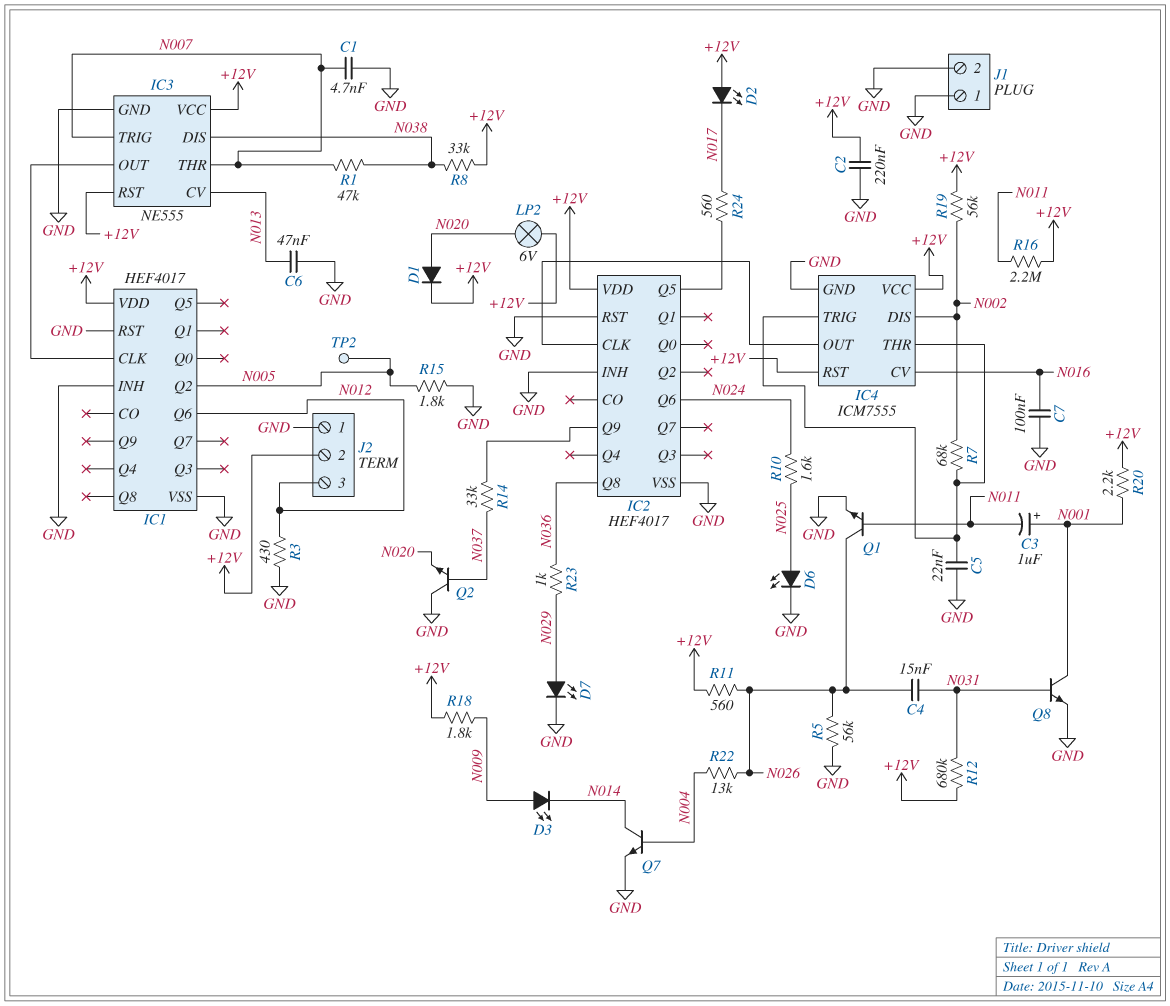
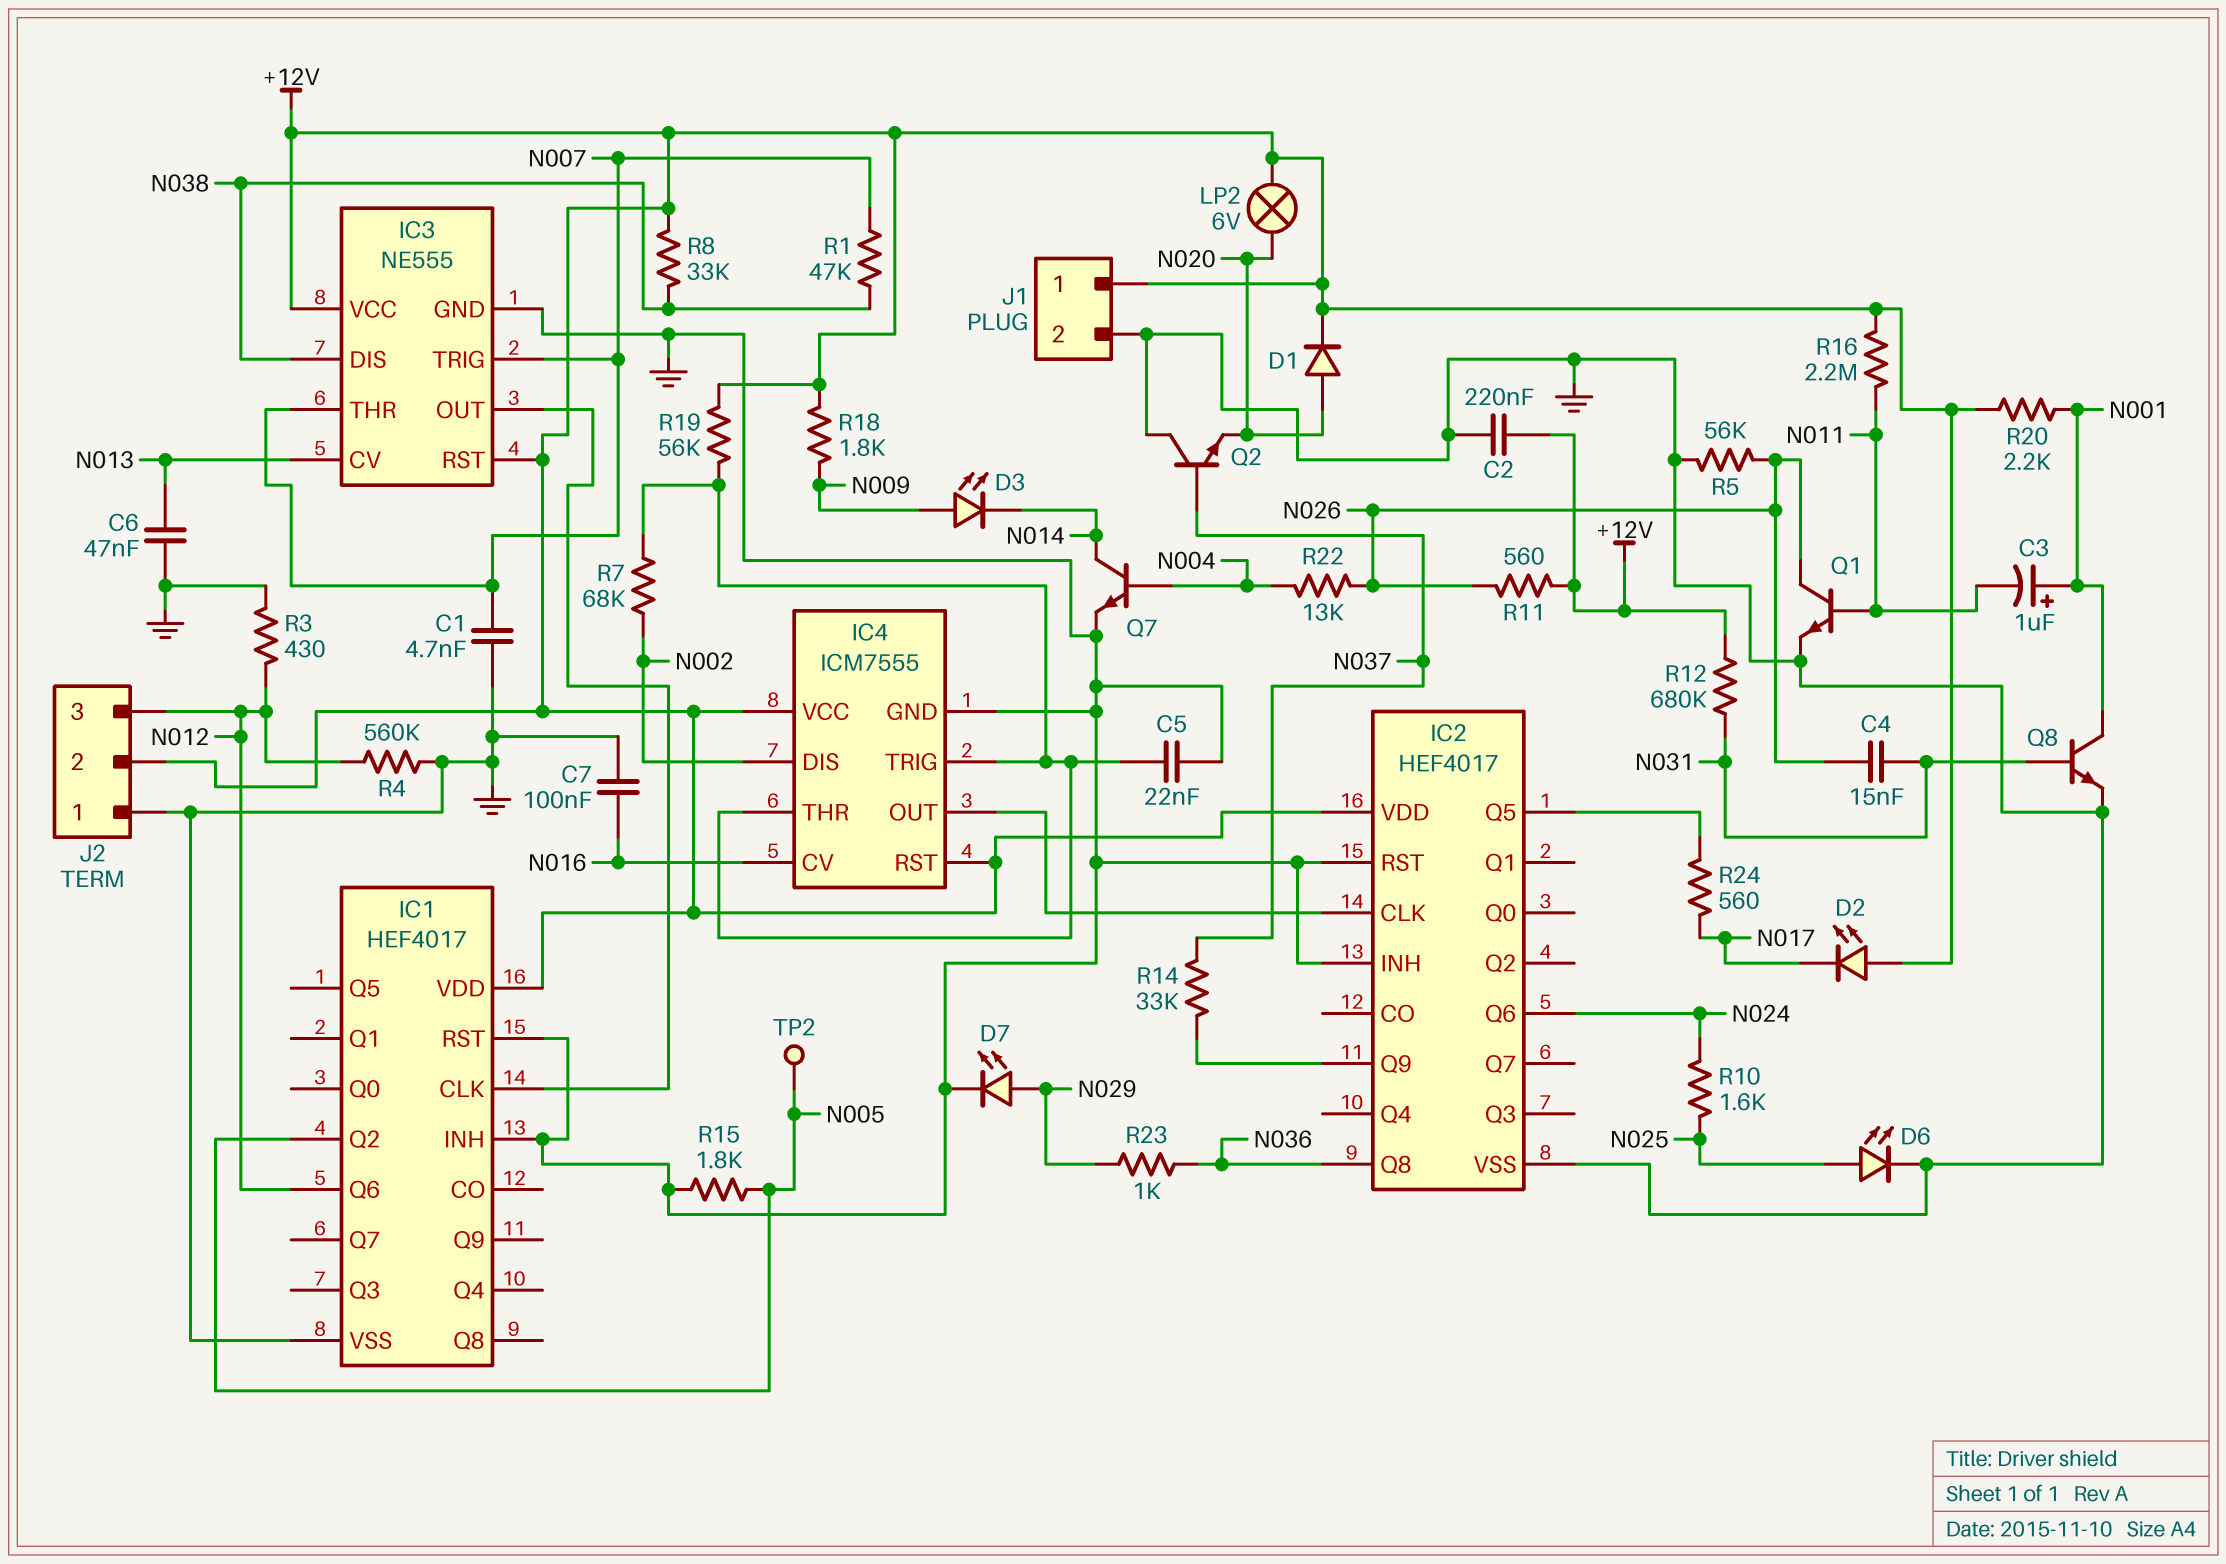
J1 pin 1: GND -> +12V
R4: none -> 560k (GND, N012)
R19: 56k (+12V, N002) -> 56k (+12V, IC4/THR)

